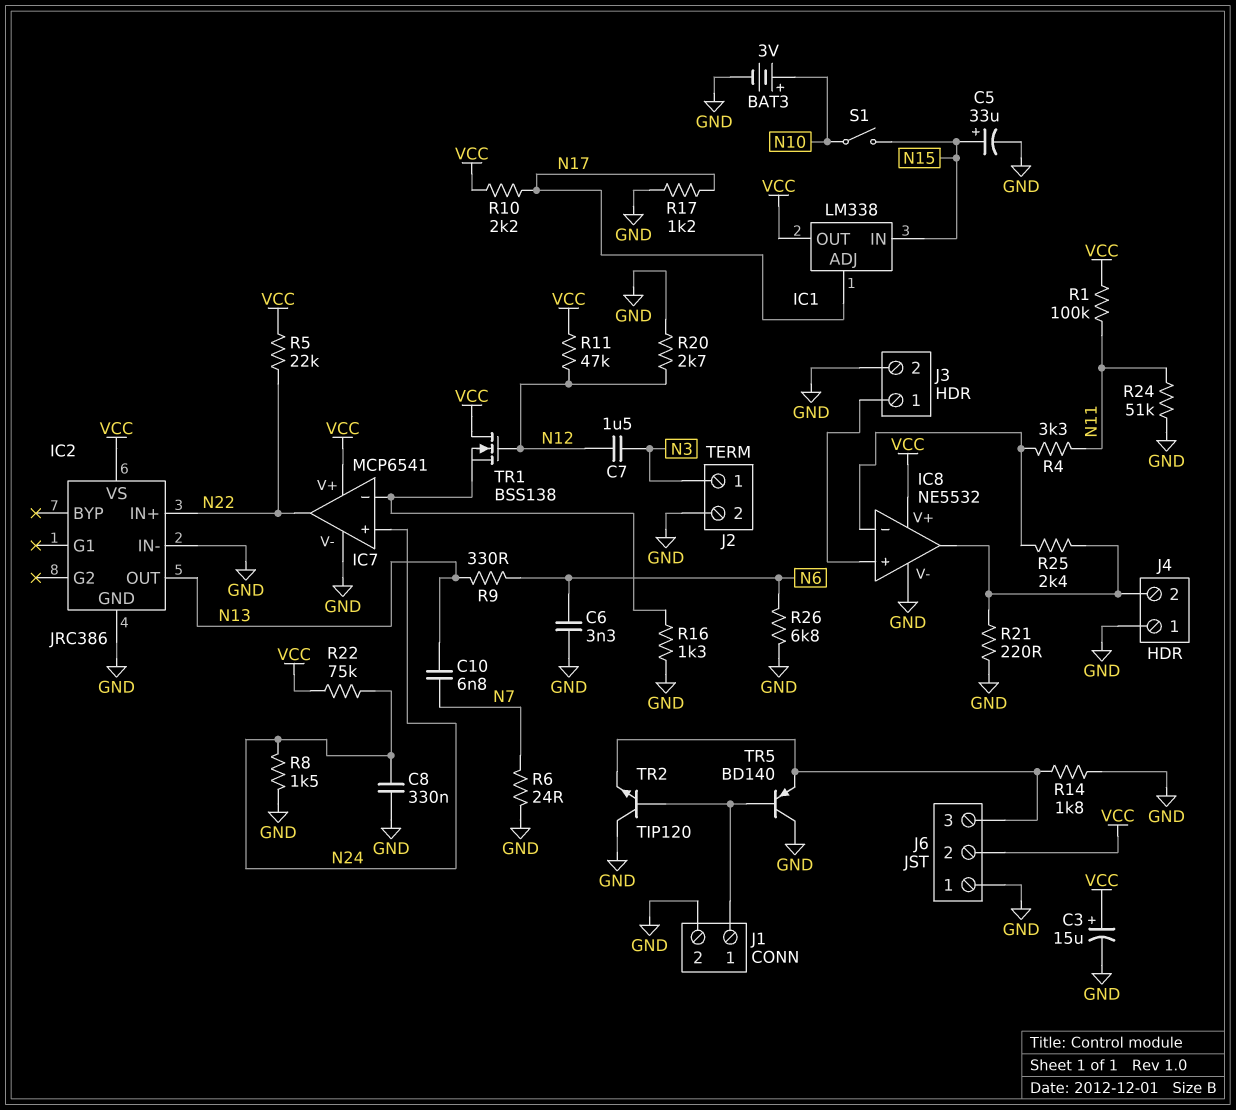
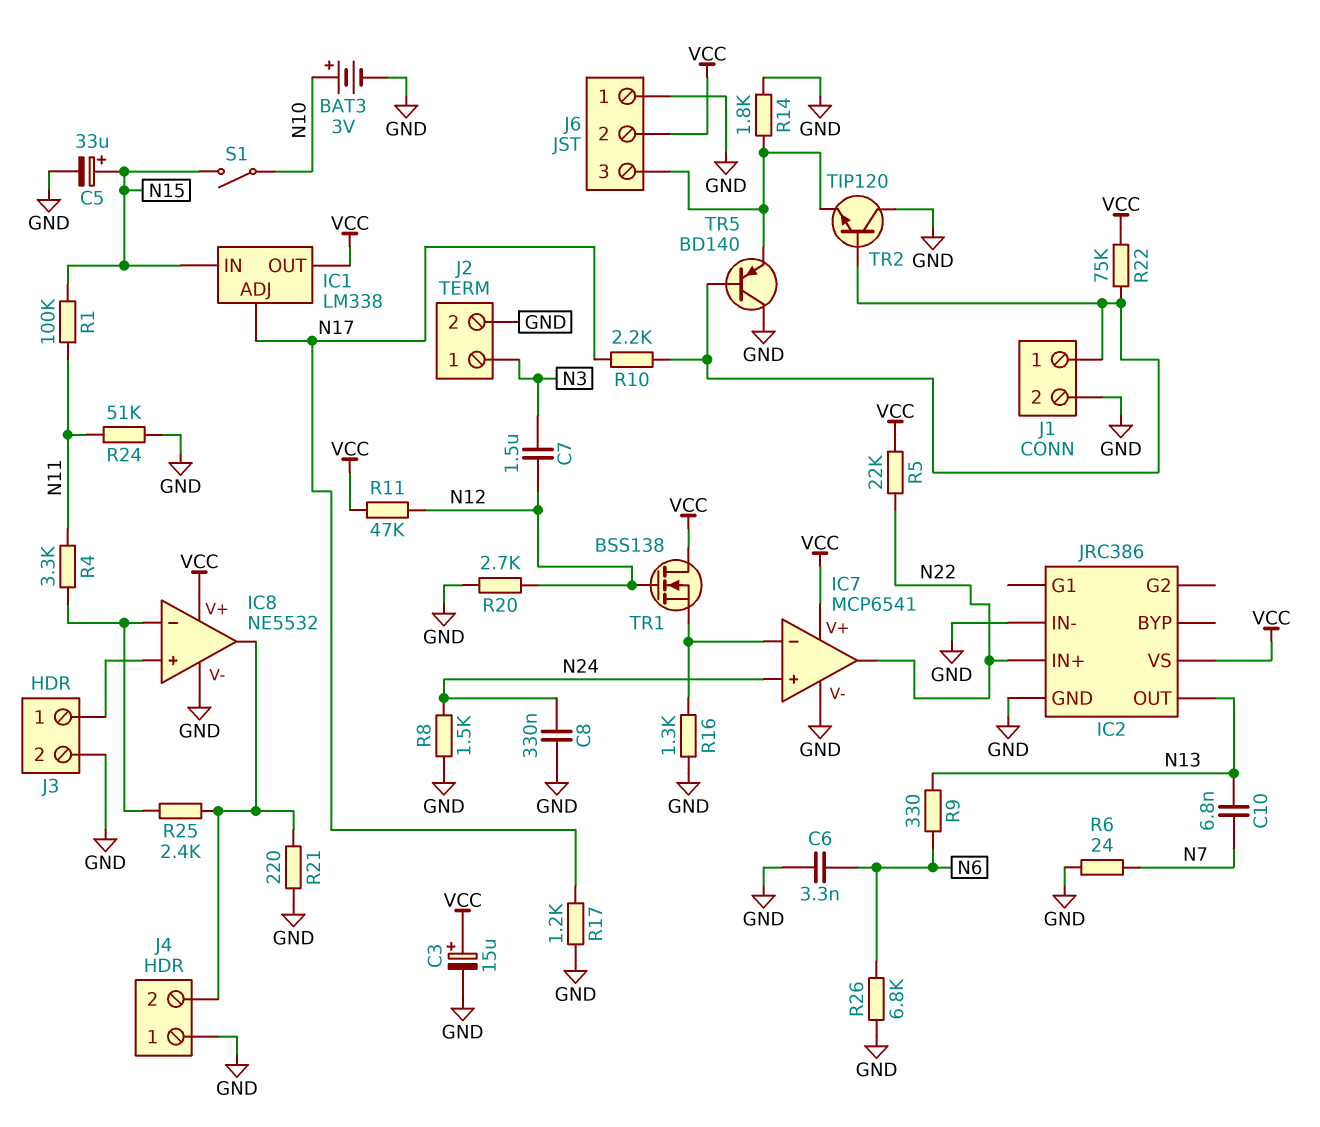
R1: 100k (N11, VCC) -> 100k (N11, N15)
R10: 2.2k (N17, VCC) -> 2.2k (J1/1, N17)
R22: 75k (N24, VCC) -> 75k (J1/1, VCC)

